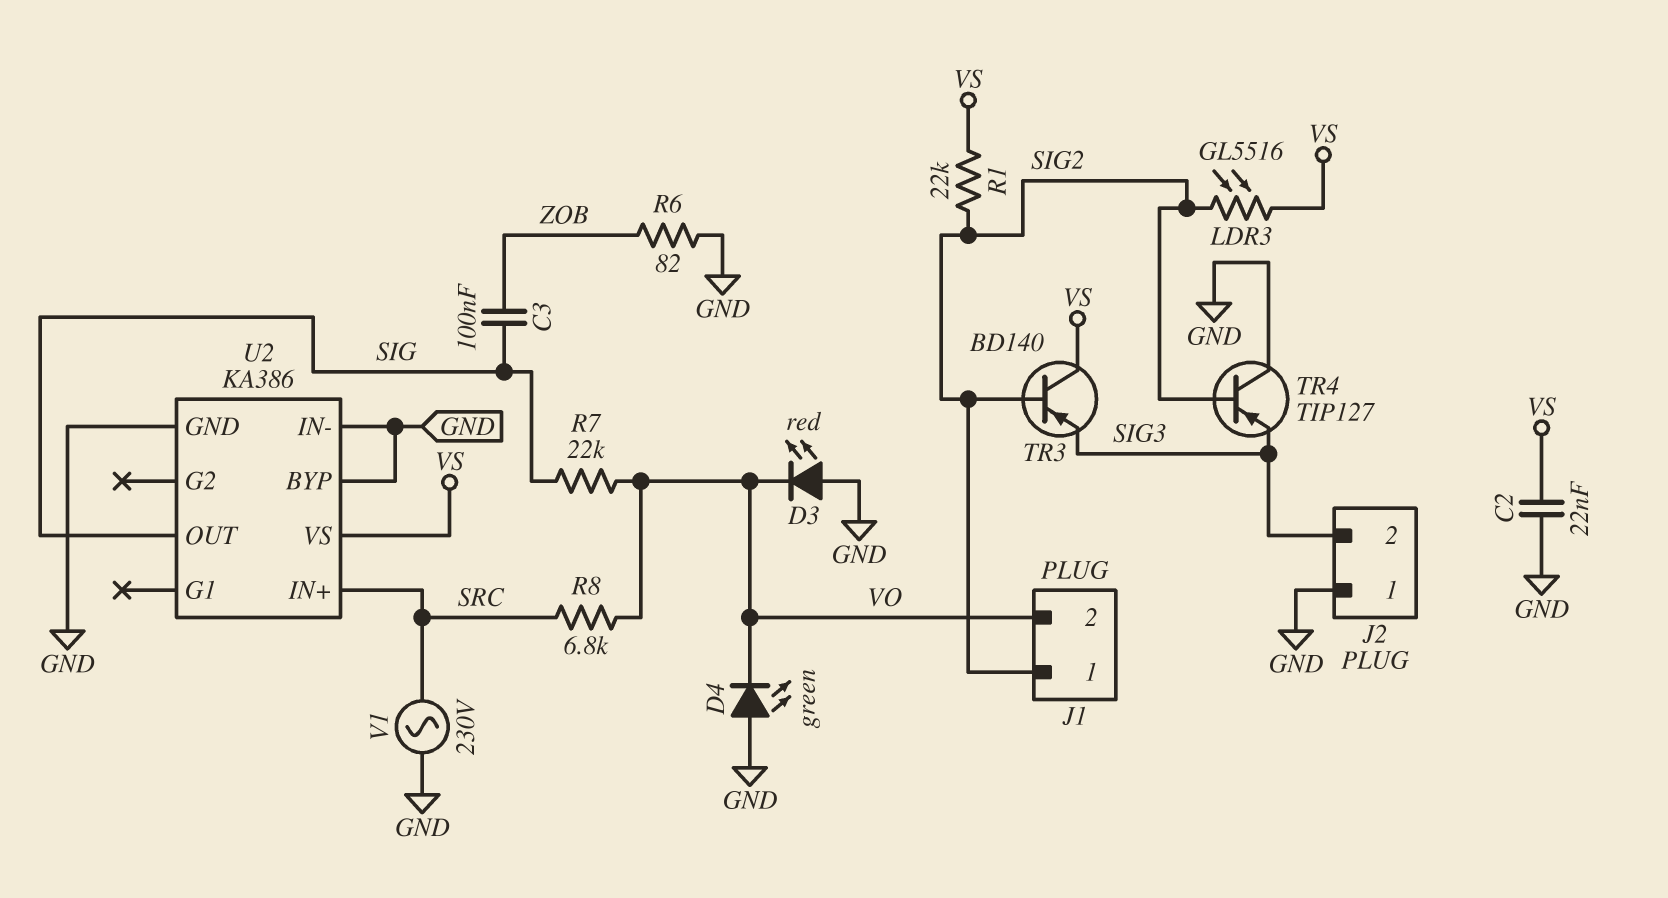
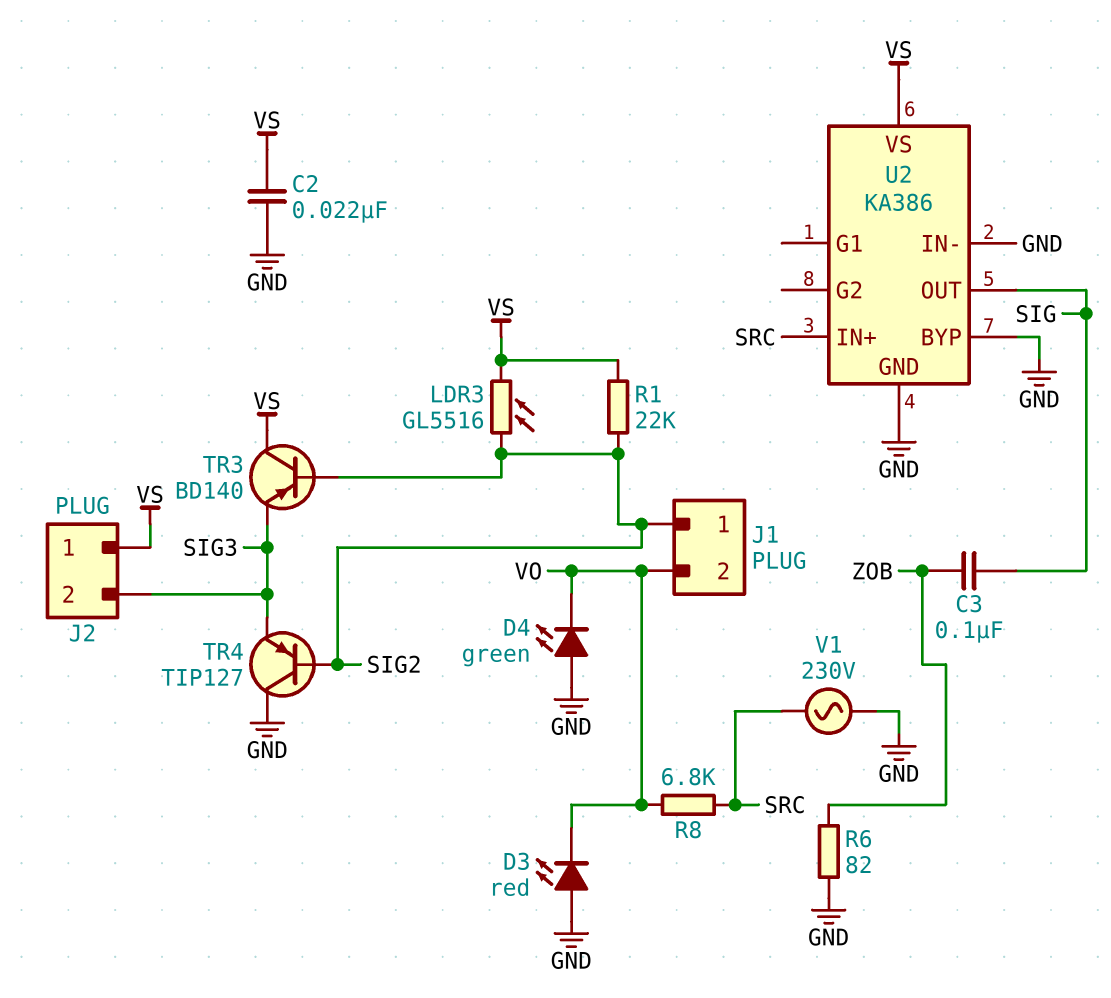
J2 pin 1: GND -> VS
R7: 22k (SIG, VO) -> none

